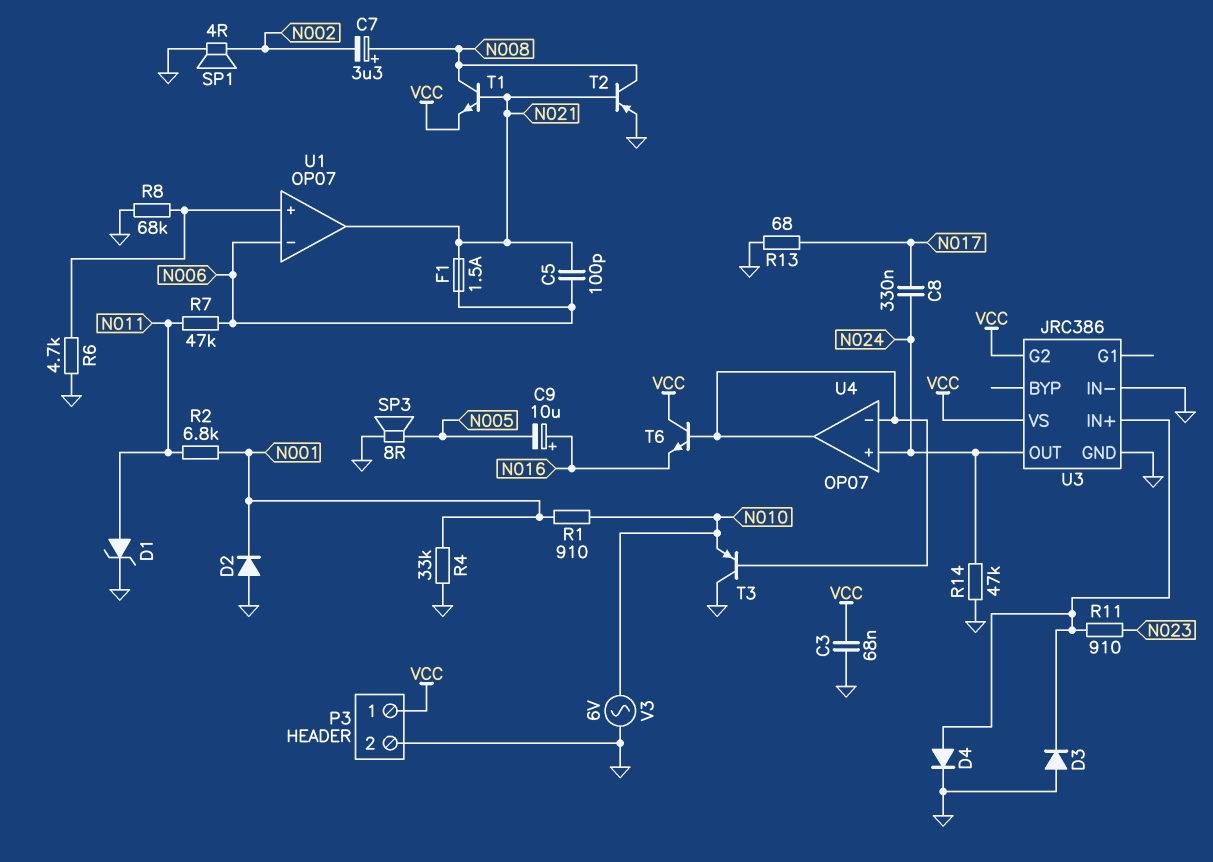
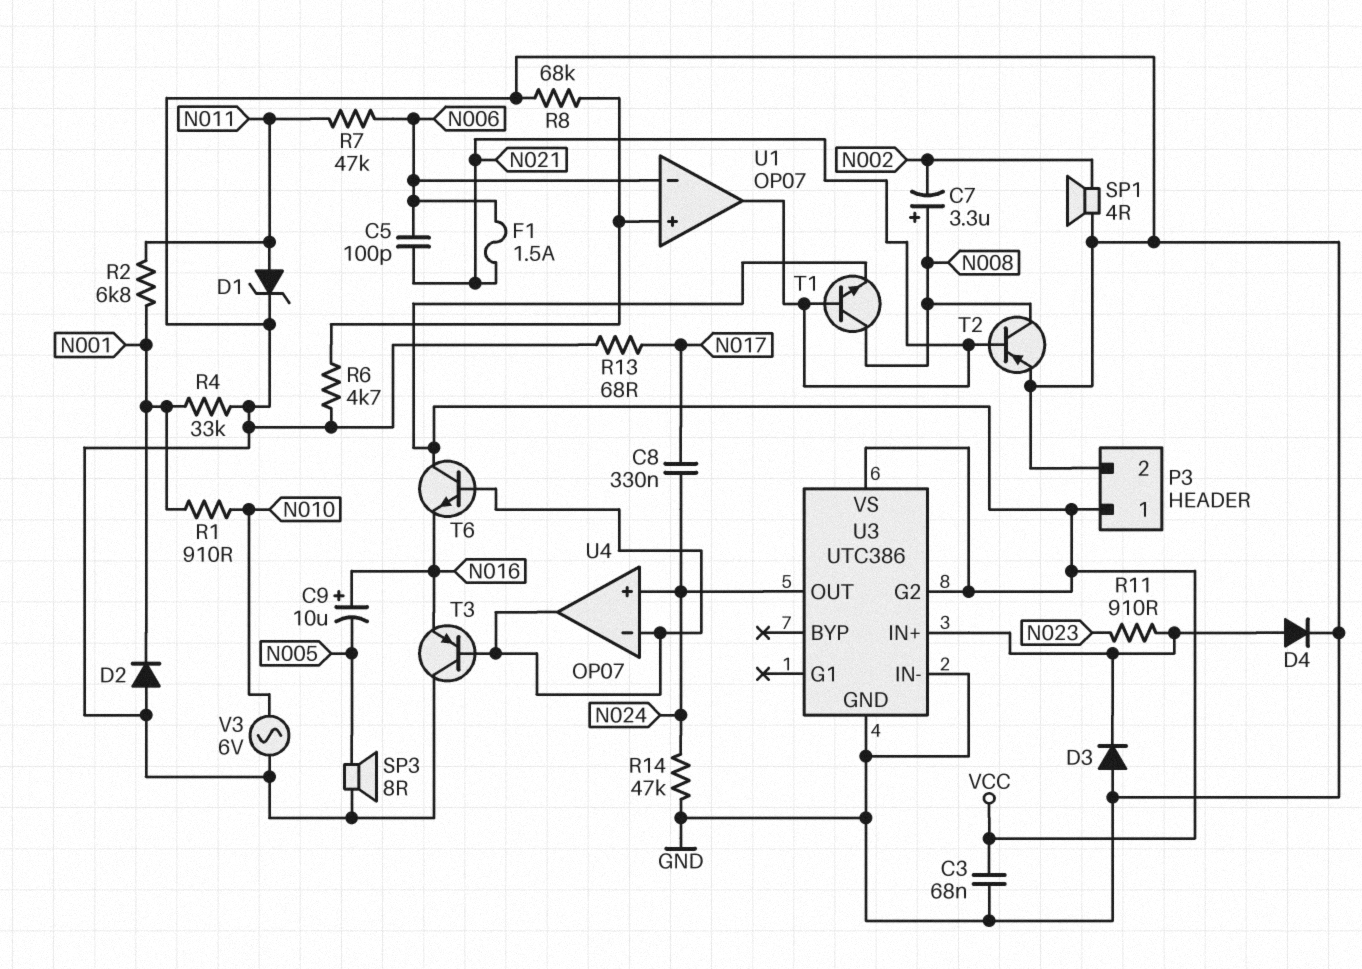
T3: PNP (B U4/in-, C GND, E N010) -> PNP (B U4/in-, C GND, E N016)
U3: JRC386 -> UTC386

